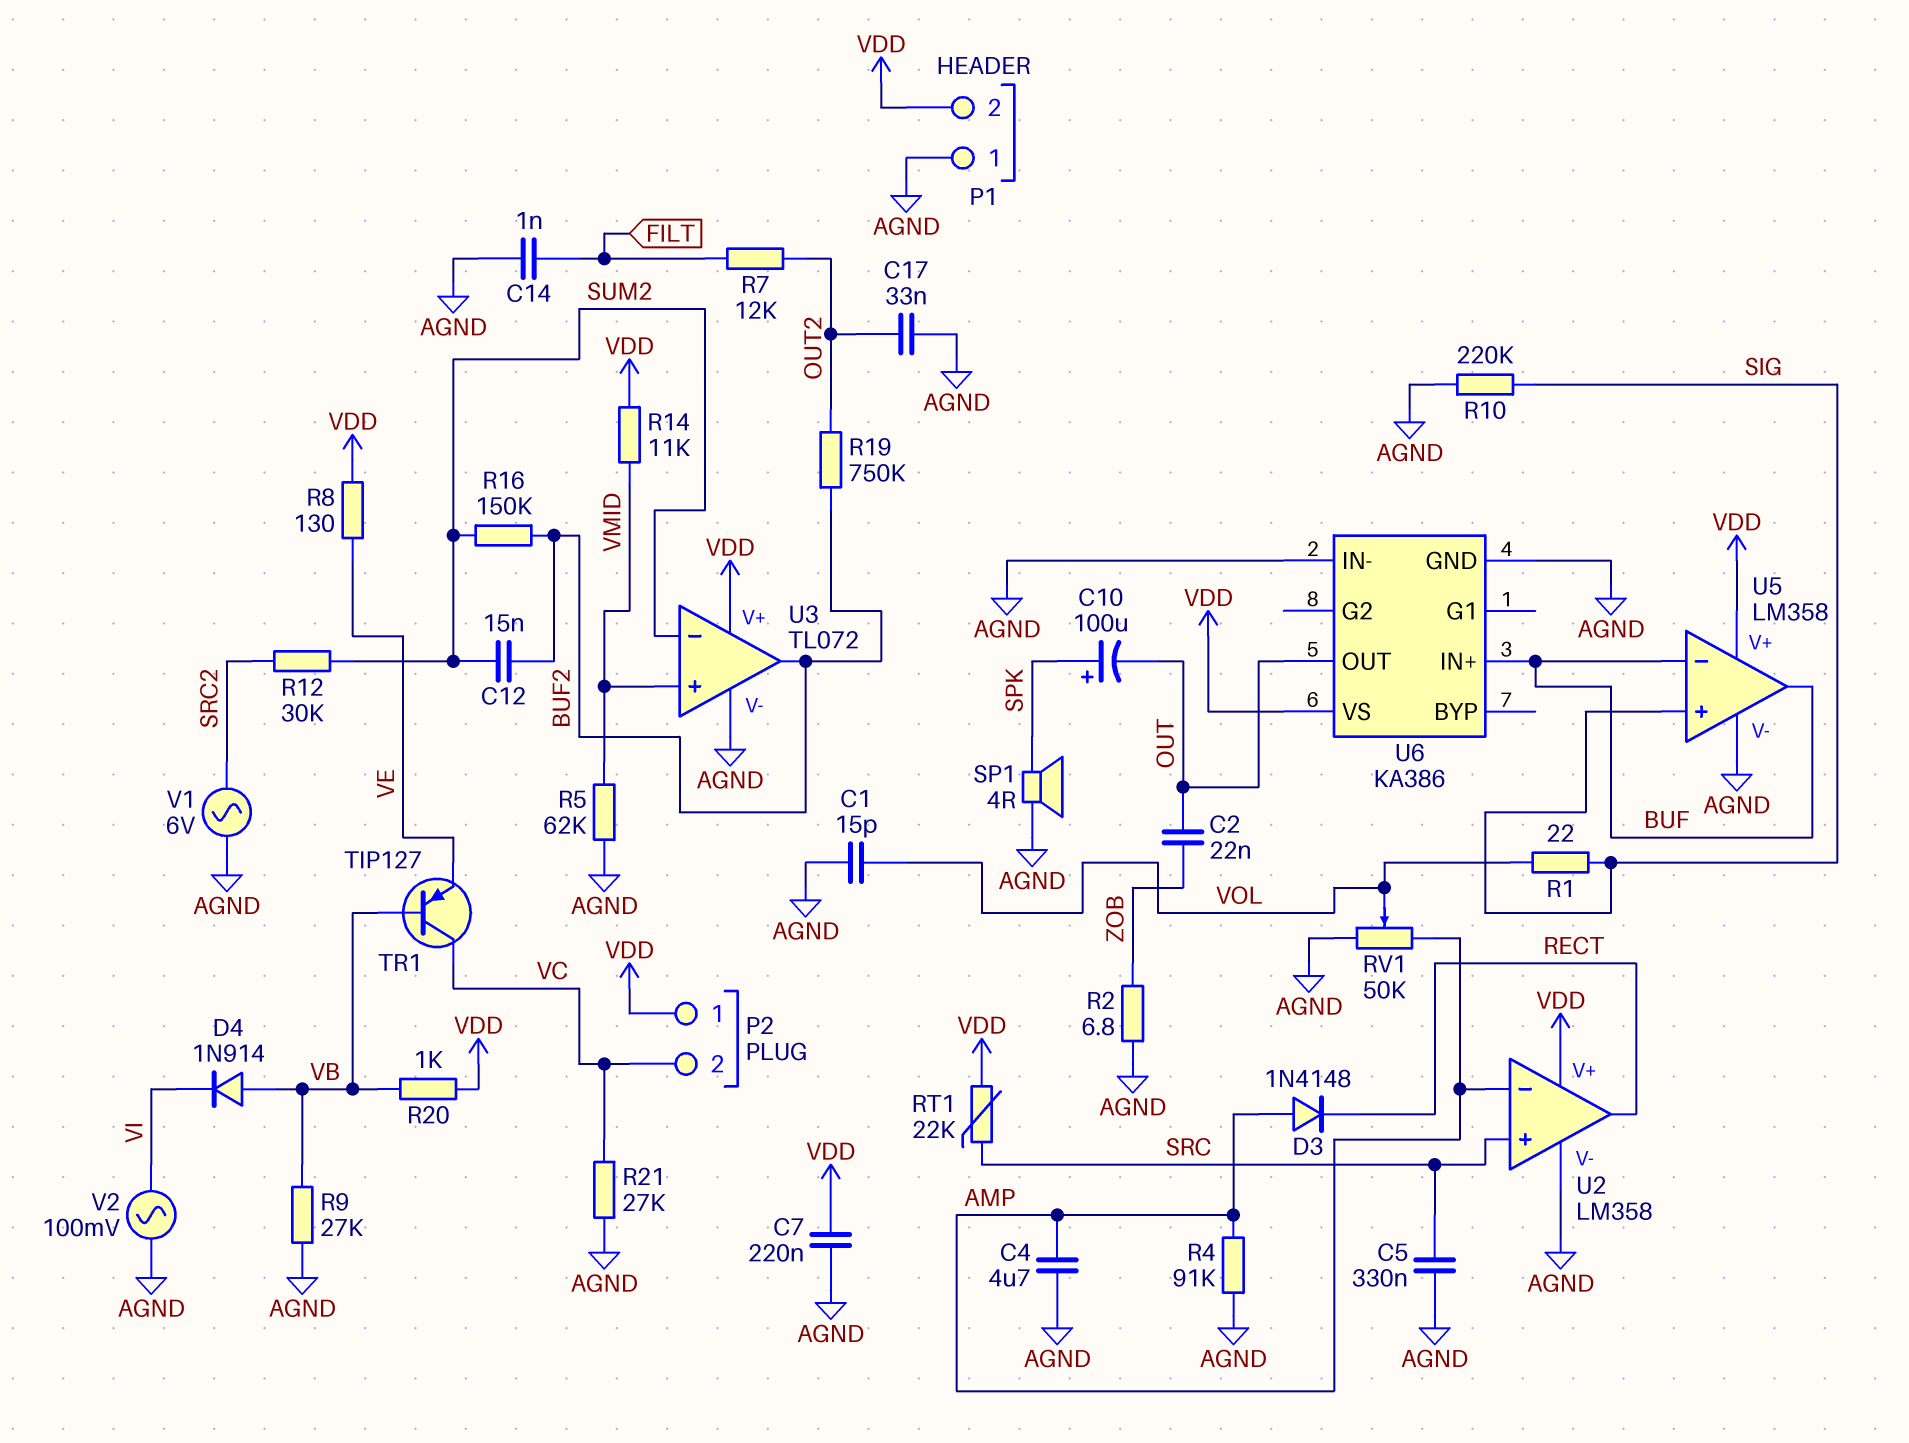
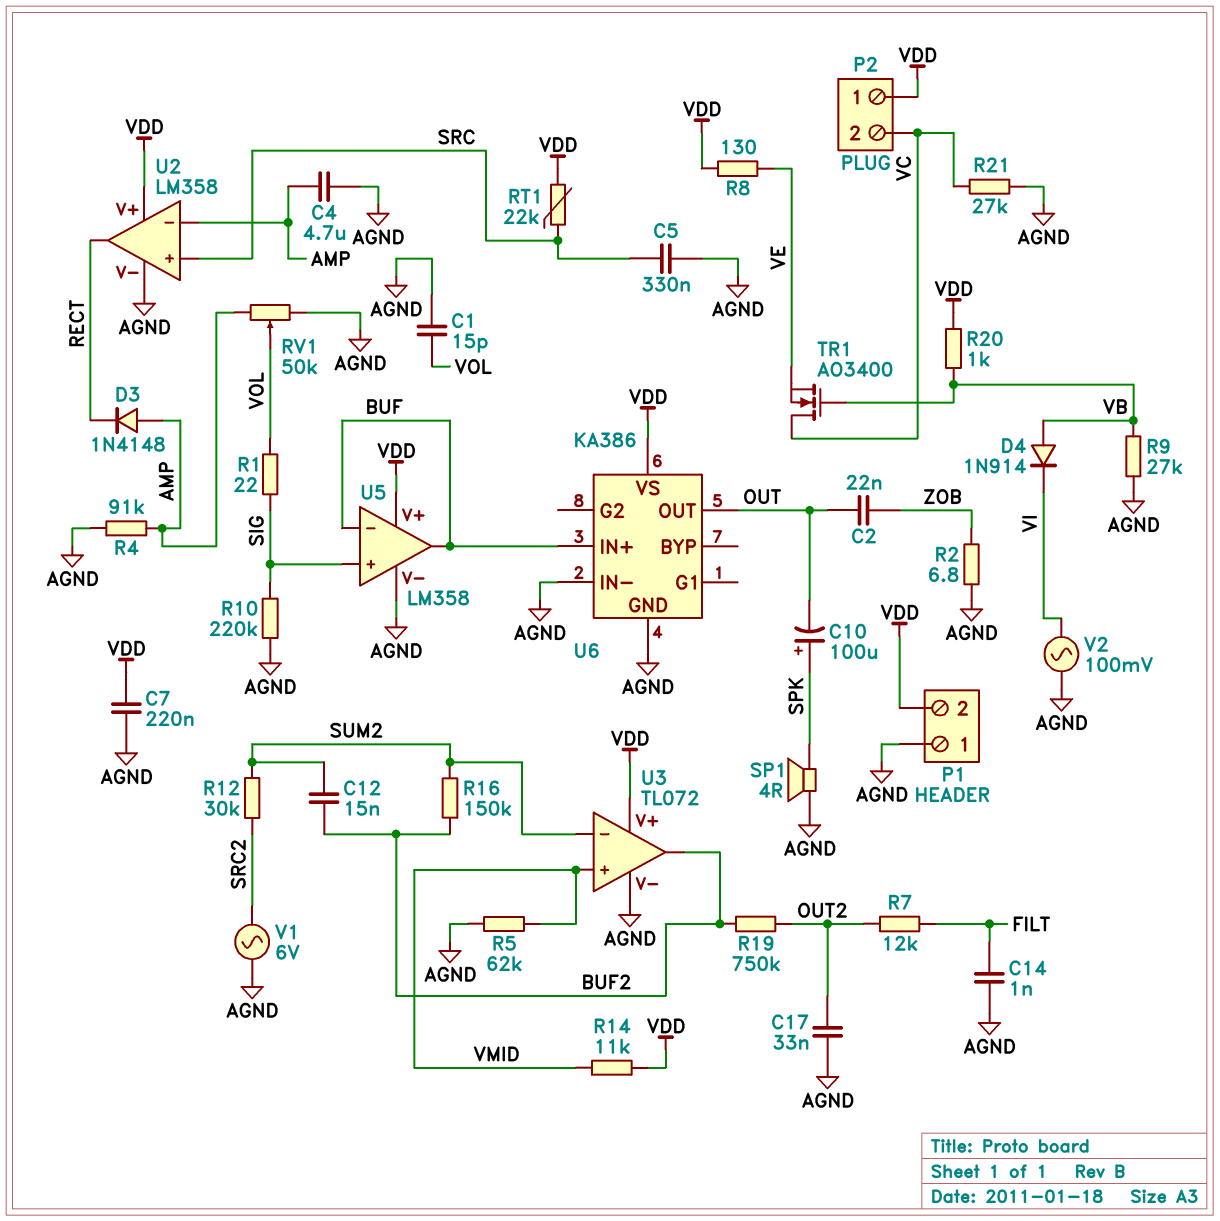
TR1: PNP TIP127 (B VB, C VC, E VE) -> NMOS AO3400 (G VB, D VC, S VE)

